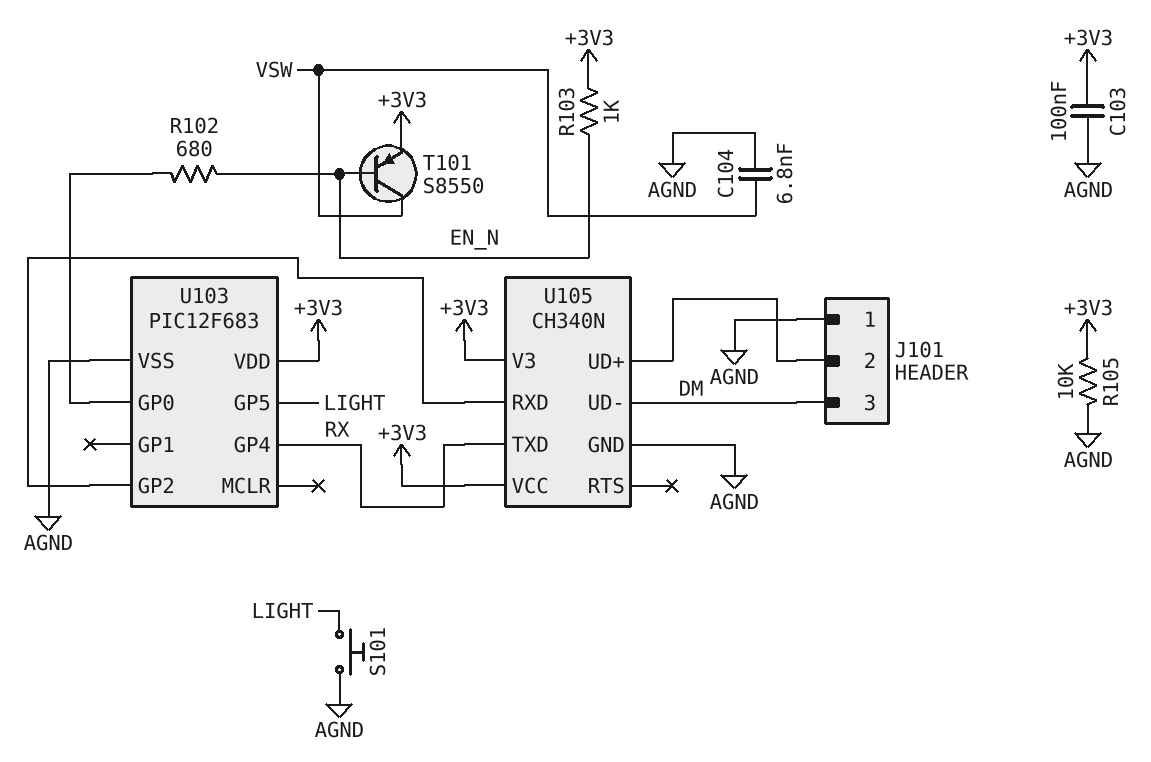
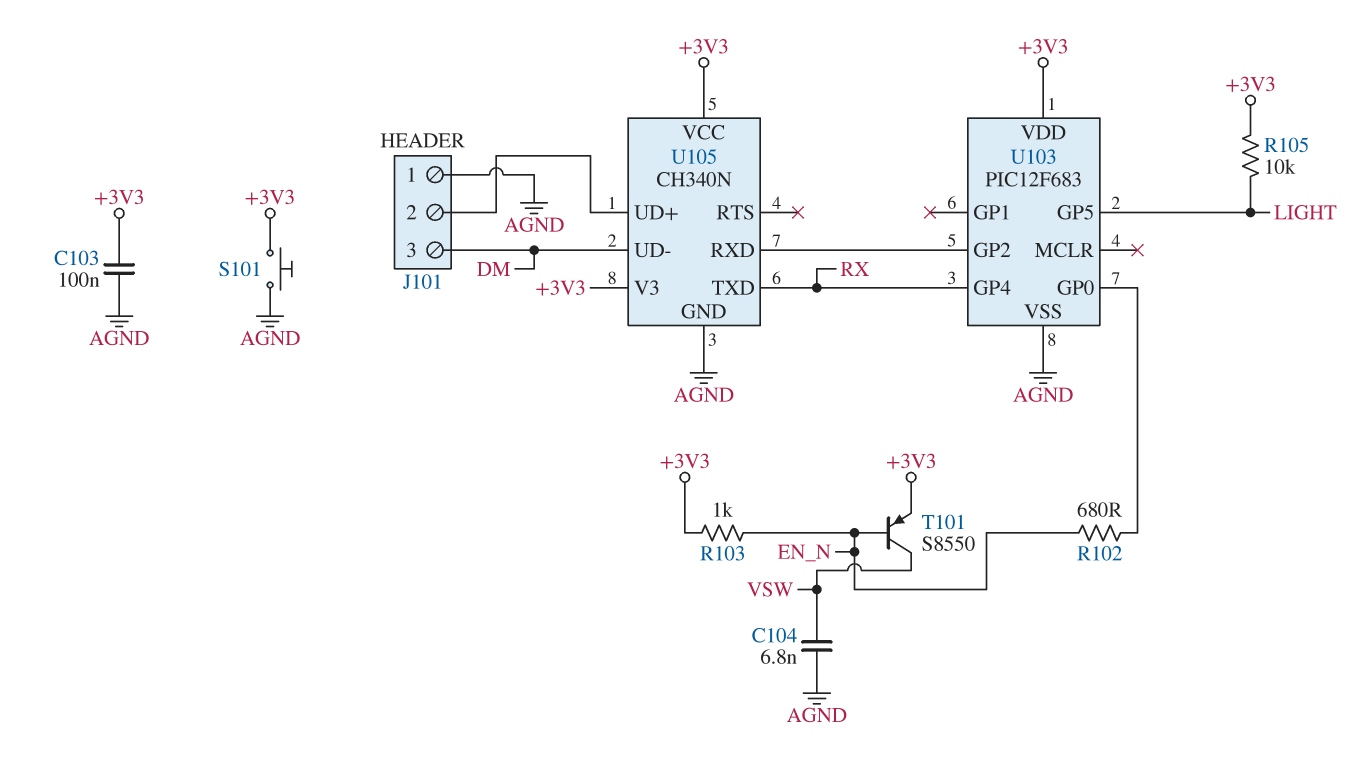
R105: 10k (+3V3, AGND) -> 10k (+3V3, LIGHT)
S101: button (AGND, LIGHT) -> button (+3V3, AGND)

